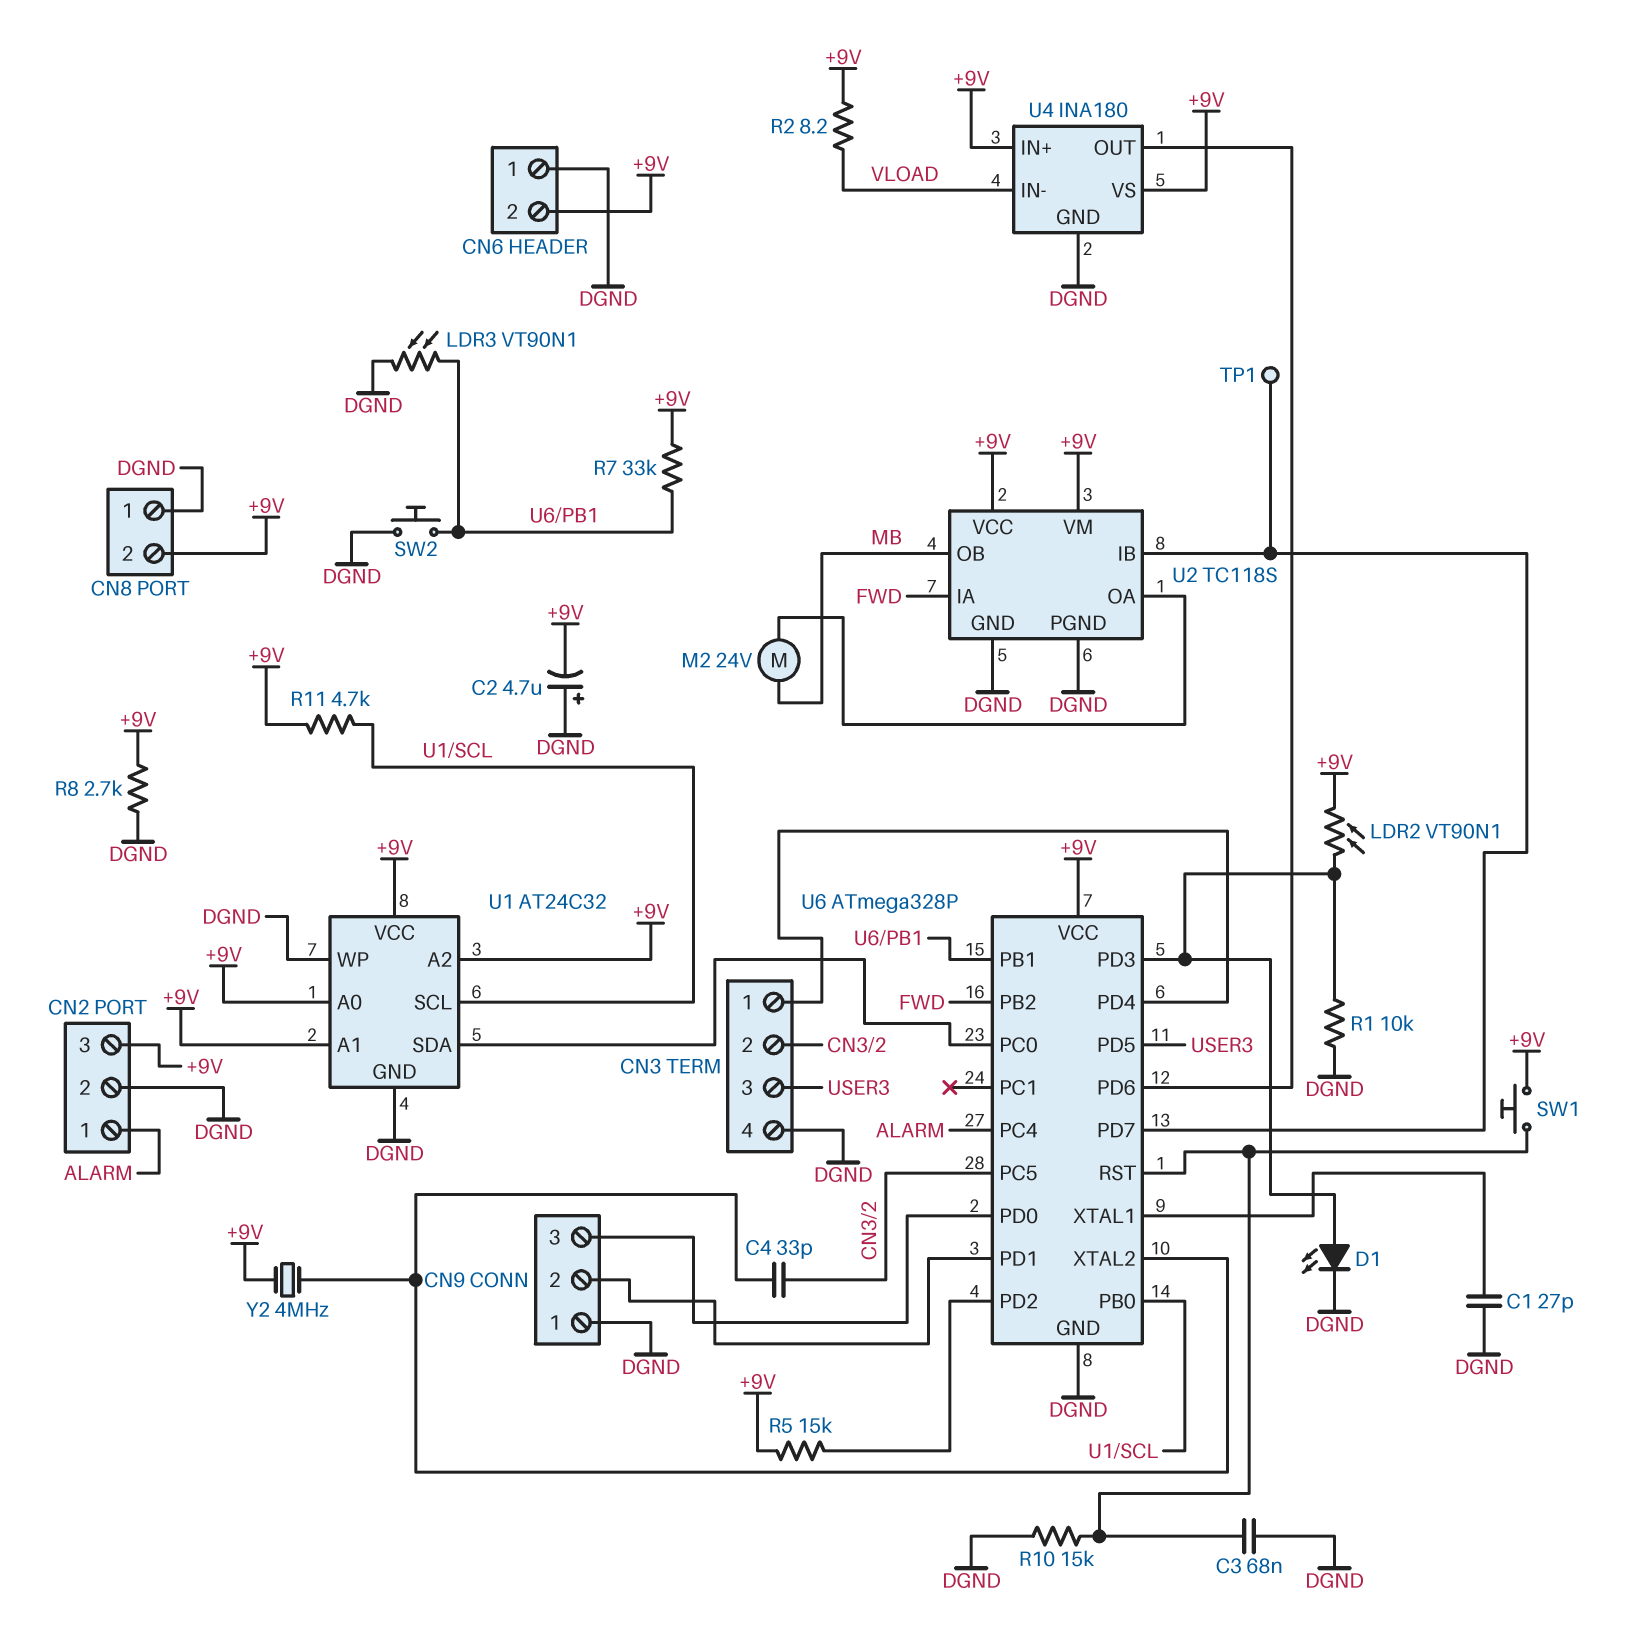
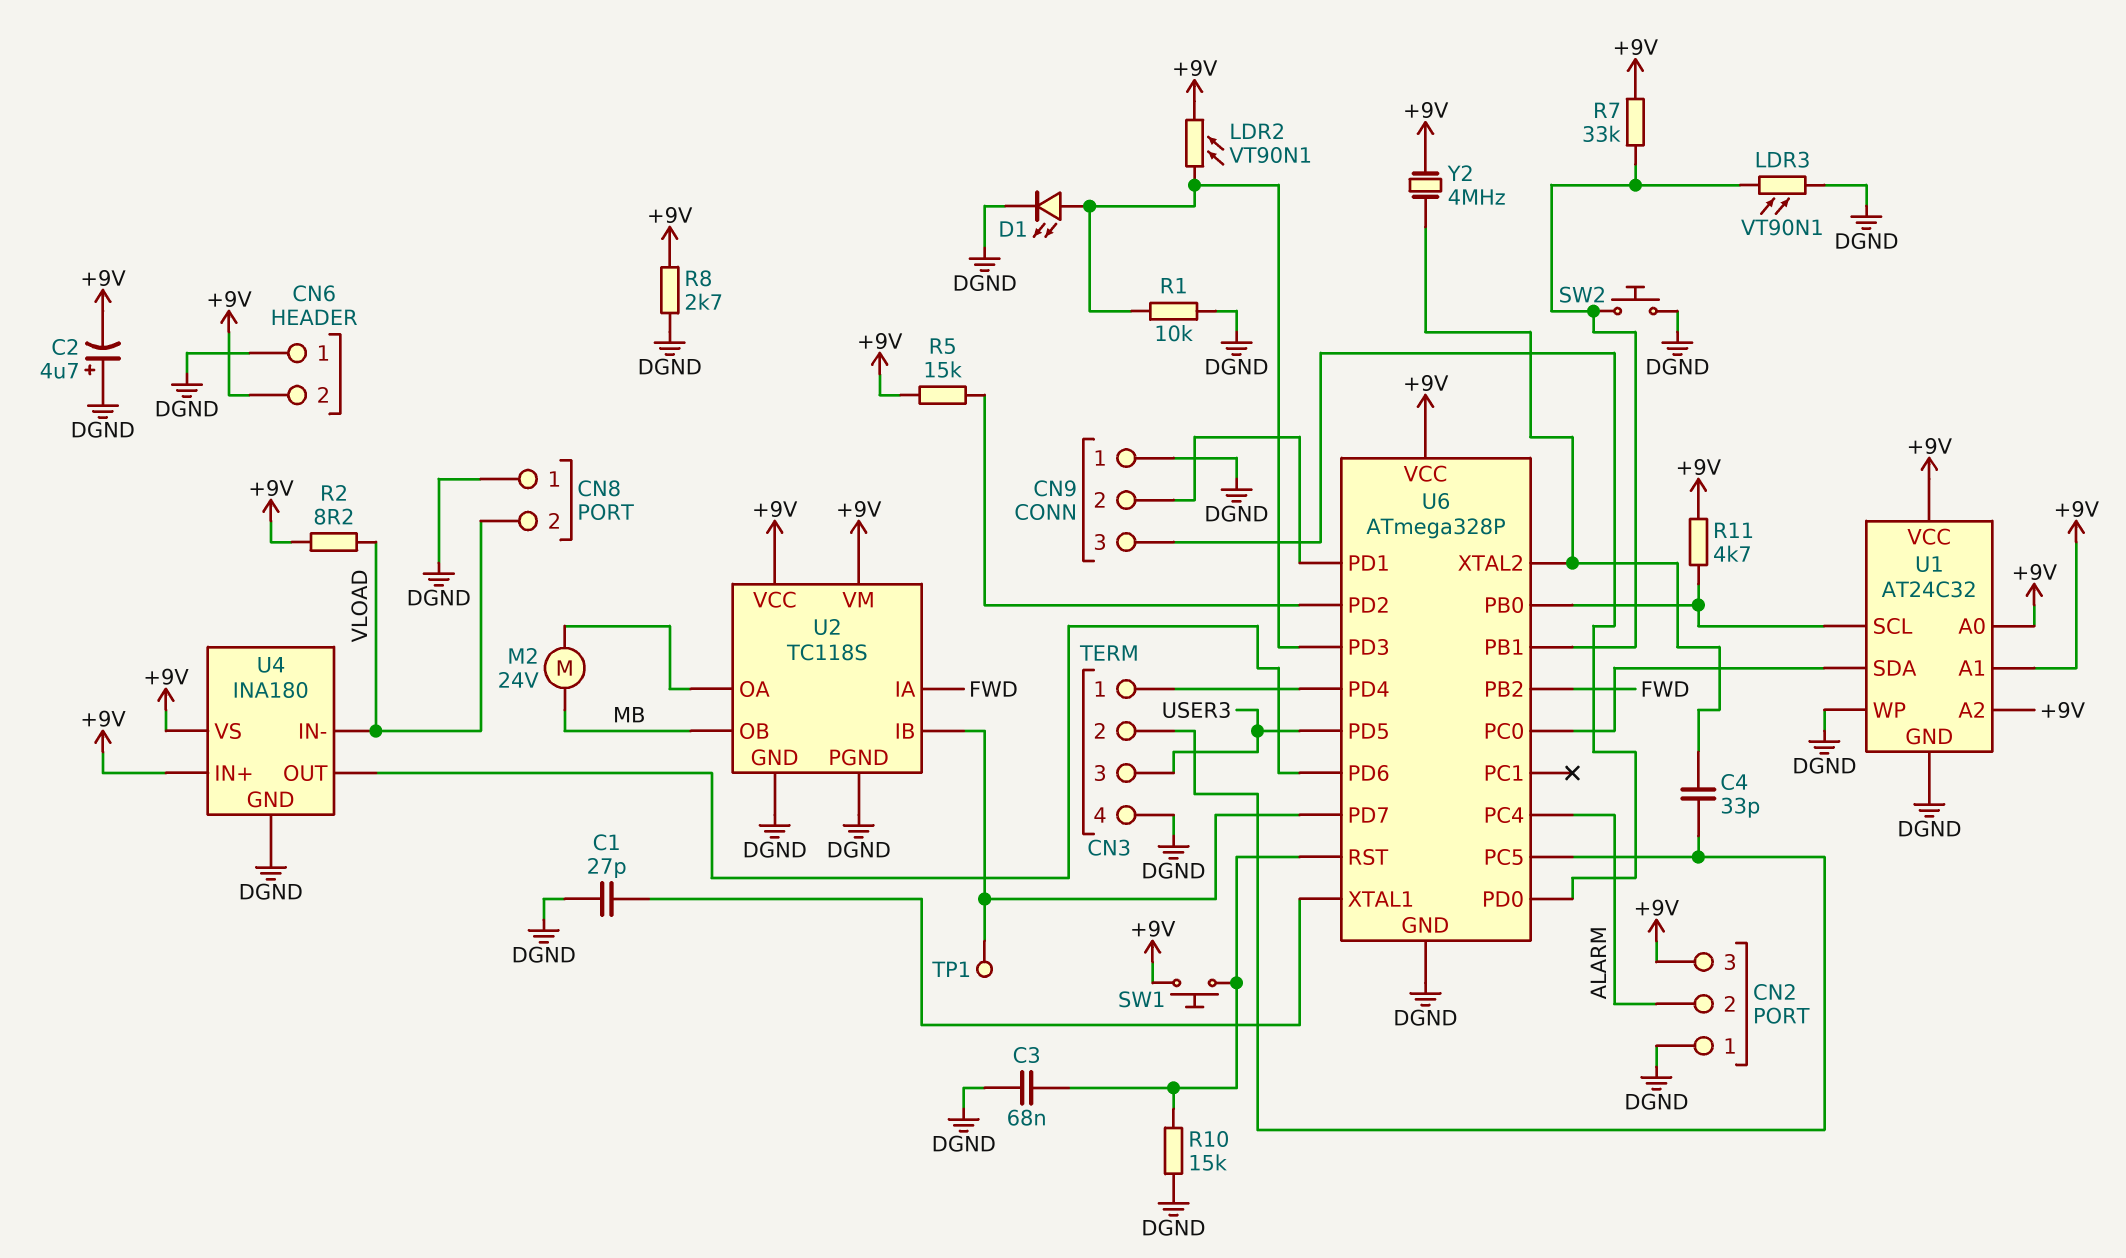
CN2 pin 1: ALARM -> DGND
CN2 pin 2: DGND -> ALARM
CN8 pin 2: +9V -> VLOAD

